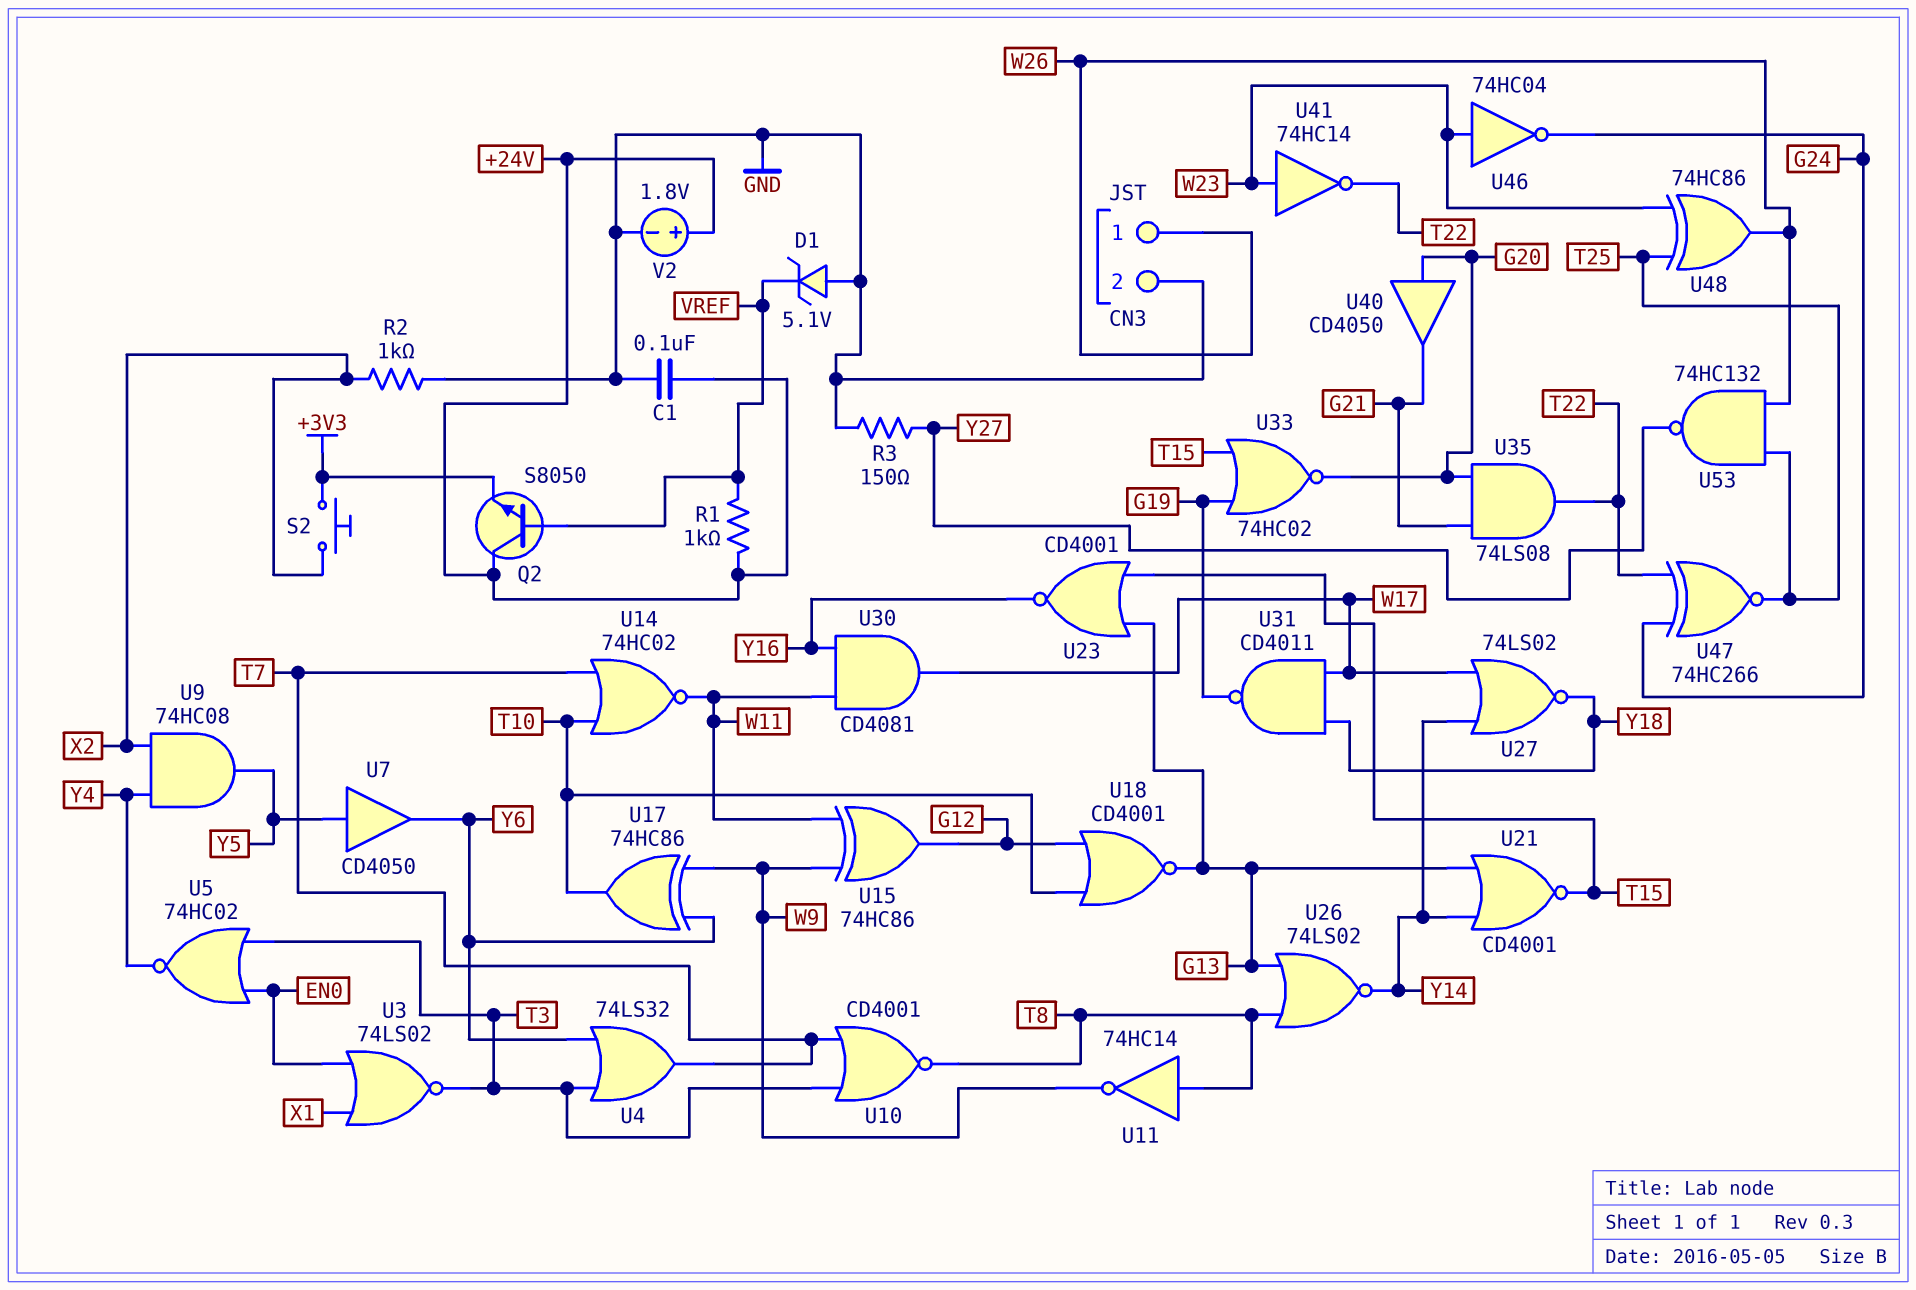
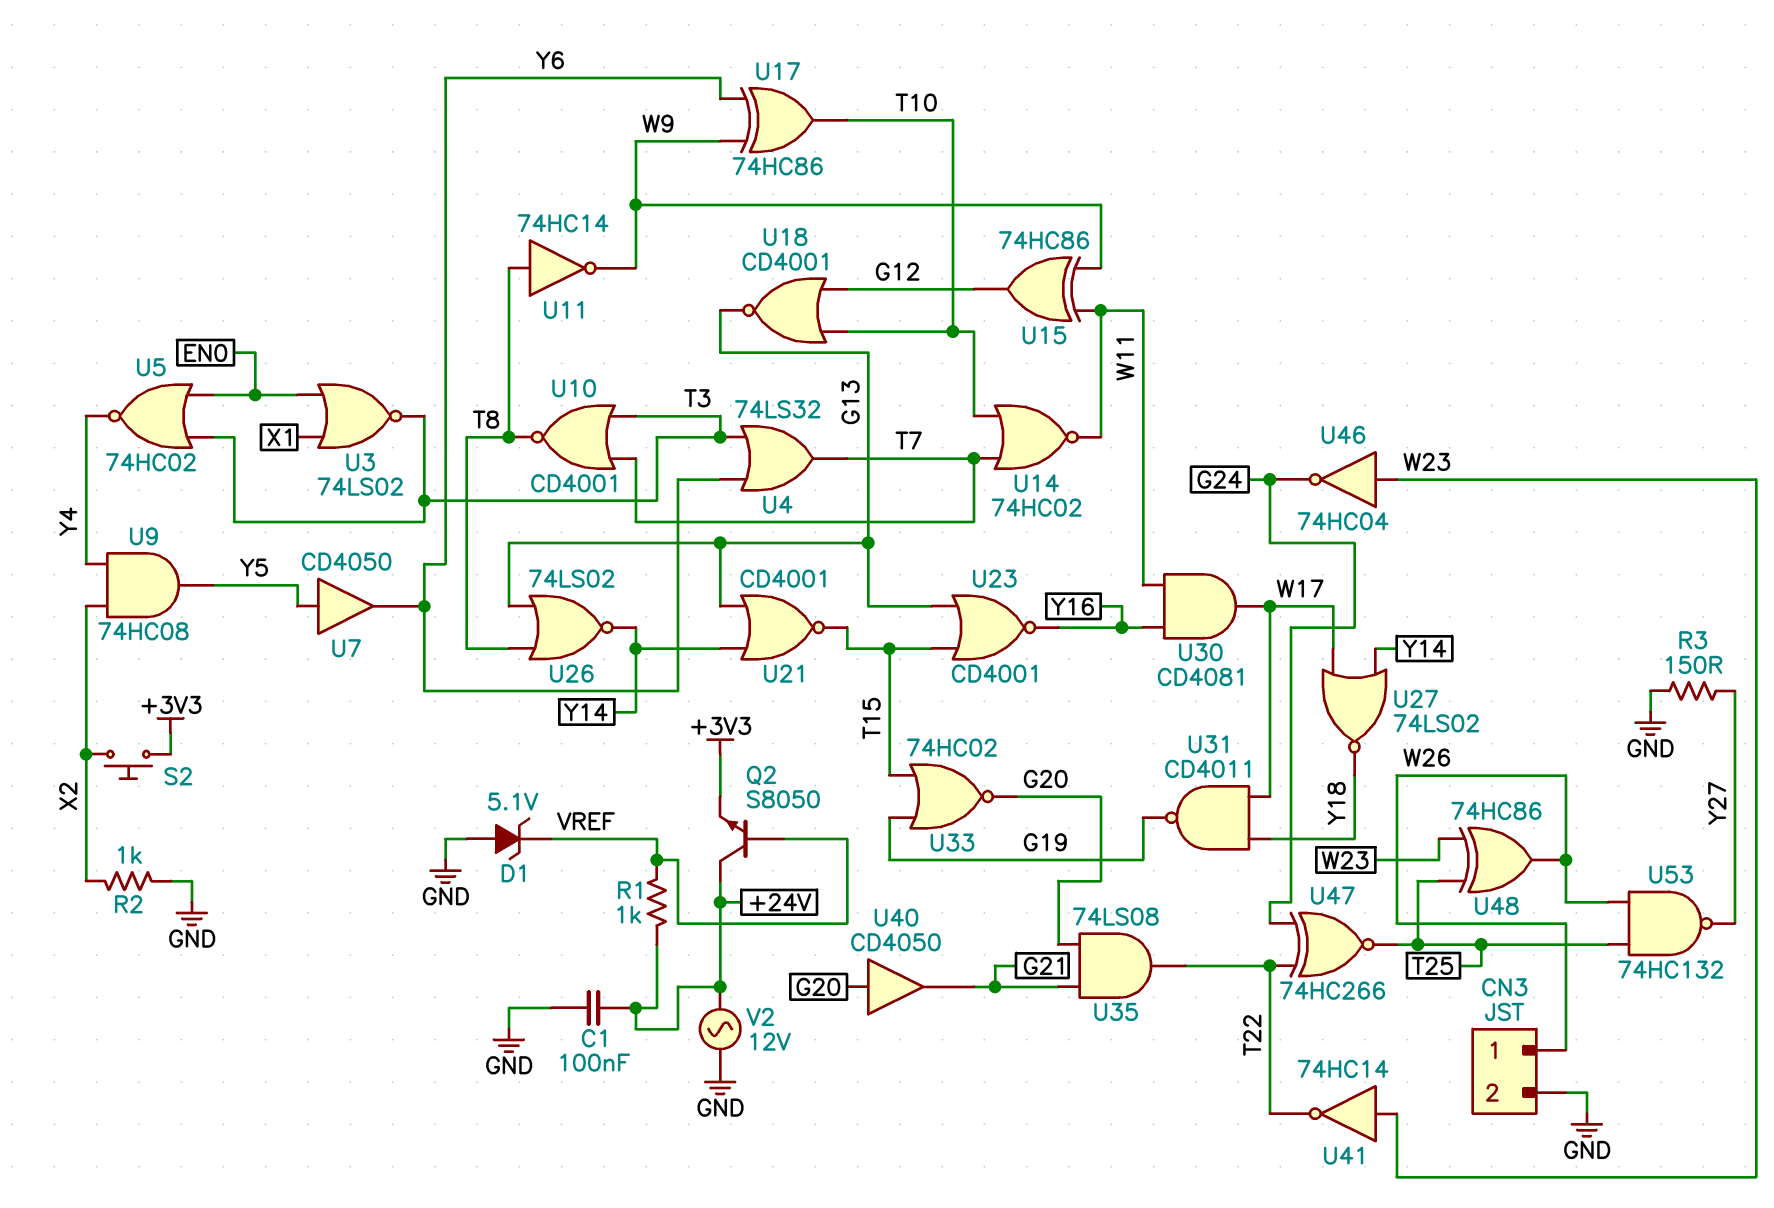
V2: 1.8V (plus +24V, minus GND) -> AC 12V (+24V, GND)

